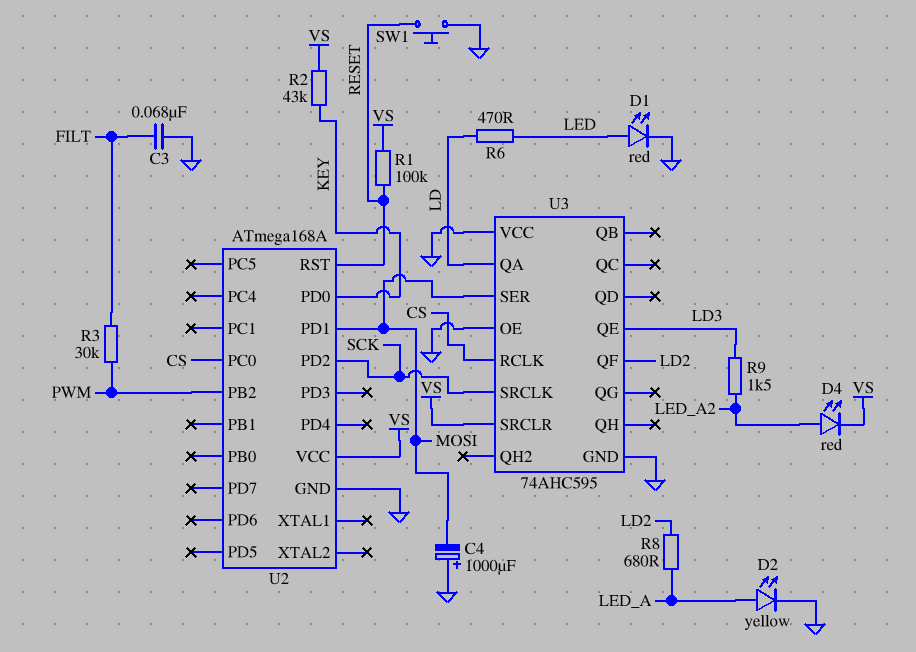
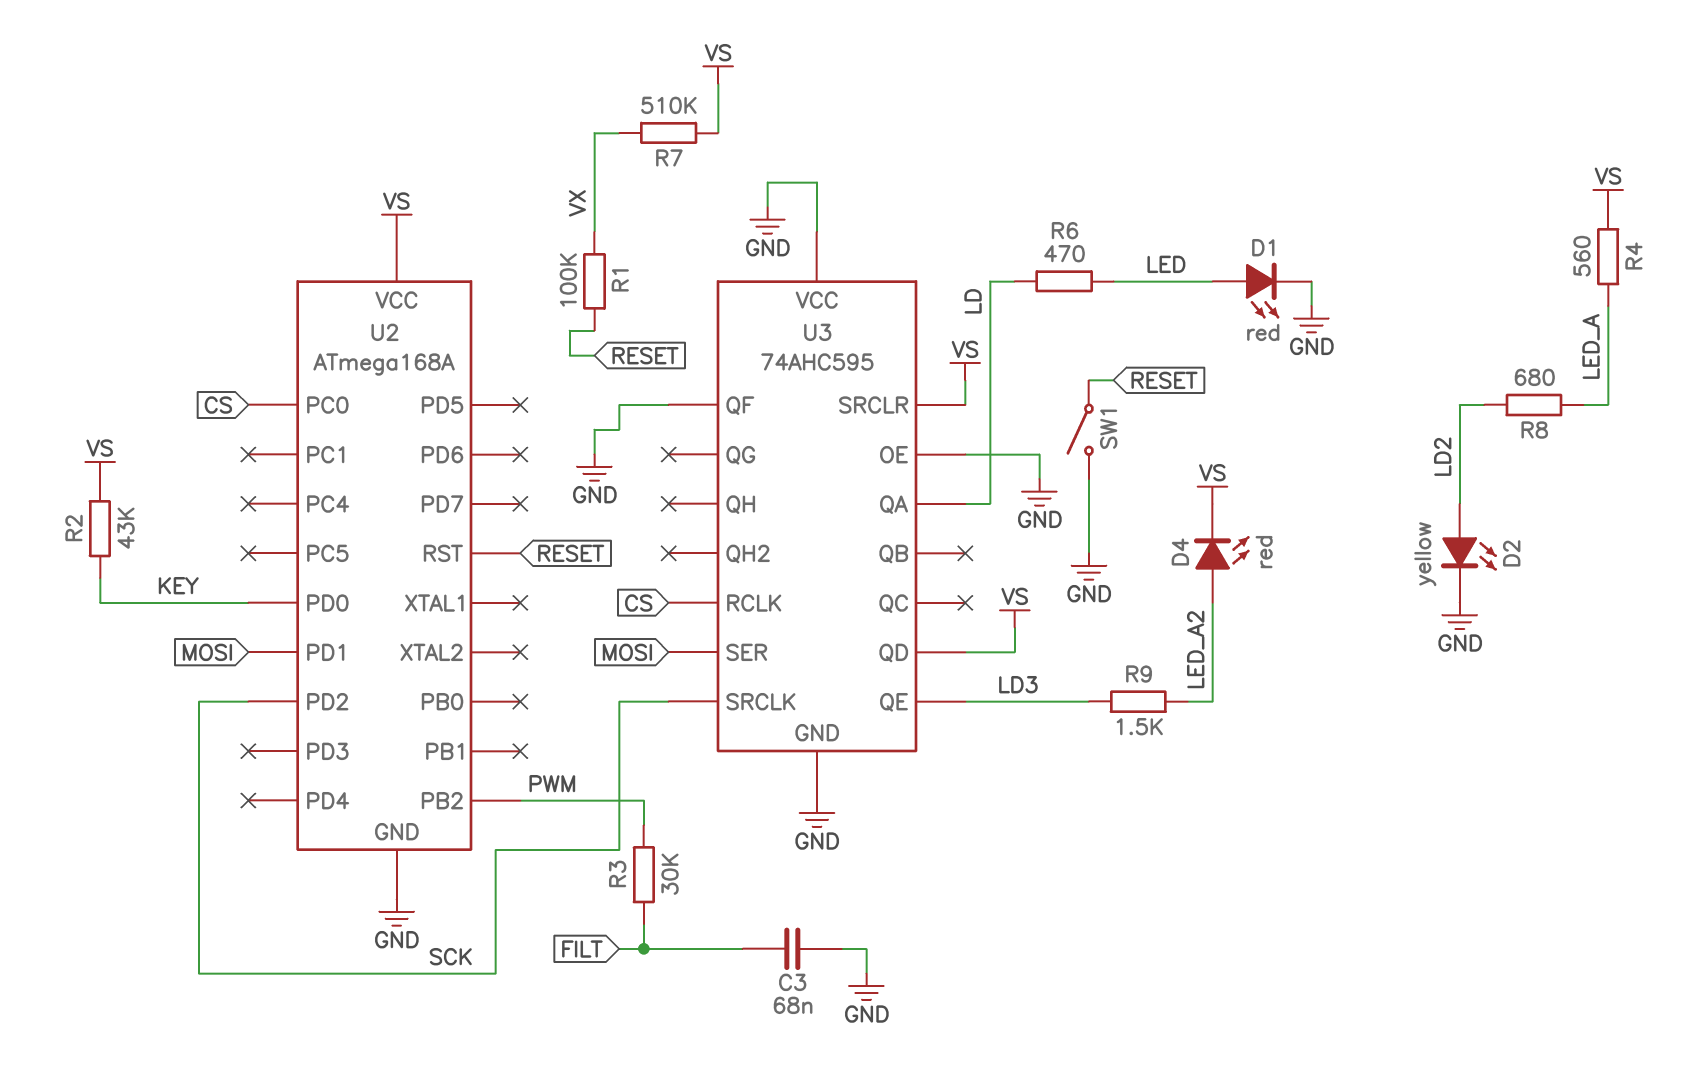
C4: 1000uF (plus GND, minus MOSI) -> none
D2: LED yellow (A LED_A, K GND) -> LED yellow (A LD2, K GND)
R1: 100k (RESET, VS) -> 100k (RESET, VX)
R4: none -> 560 (LED_A, VS)
R7: none -> 510k (VS, VX)
SW1: button (GND, RESET) -> switch (GND, RESET)
U3 pin QD: none -> VS
U3 pin QF: LD2 -> GND

